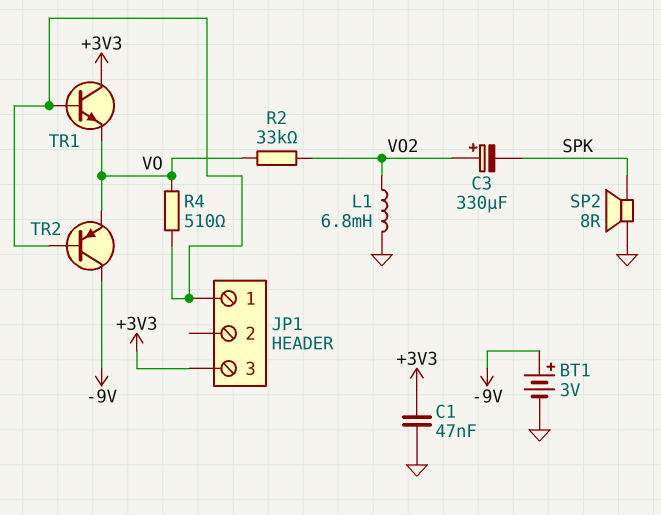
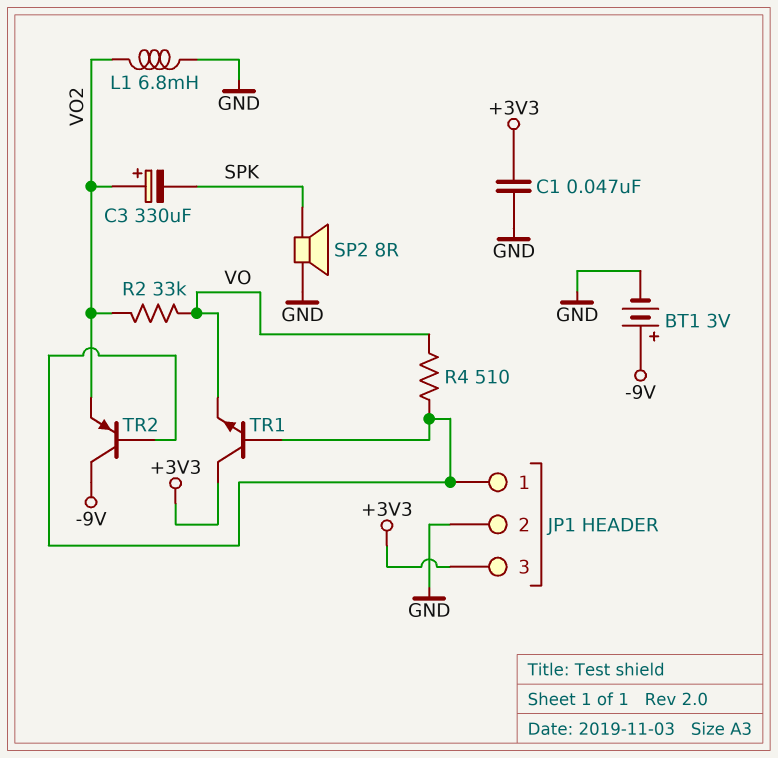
JP1 pin 2: none -> GND
TR2: PNP (B JP1/1, C -9V, E VO) -> PNP (B JP1/1, C -9V, E VO2)

